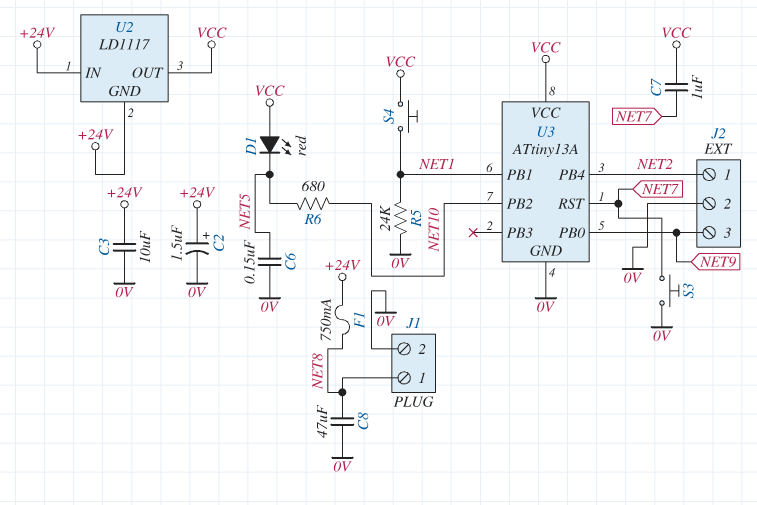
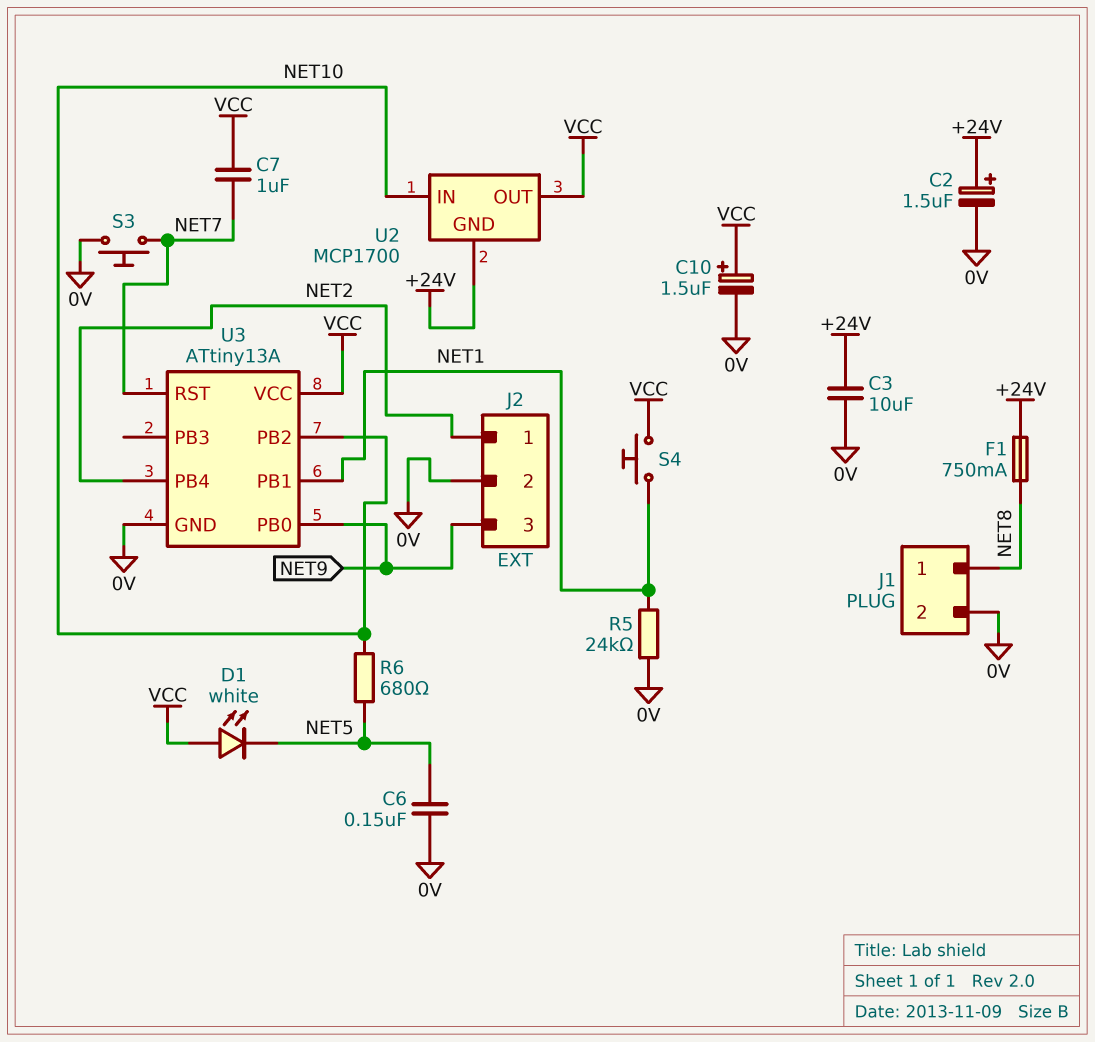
C8: 47uF (0V, NET8) -> none
C10: none -> 1.5uF (plus VCC, minus 0V)
D1: LED red (A VCC, K NET5) -> LED white (A VCC, K NET5)
U2: LD1117 -> MCP1700
U2 pin IN: +24V -> NET10

